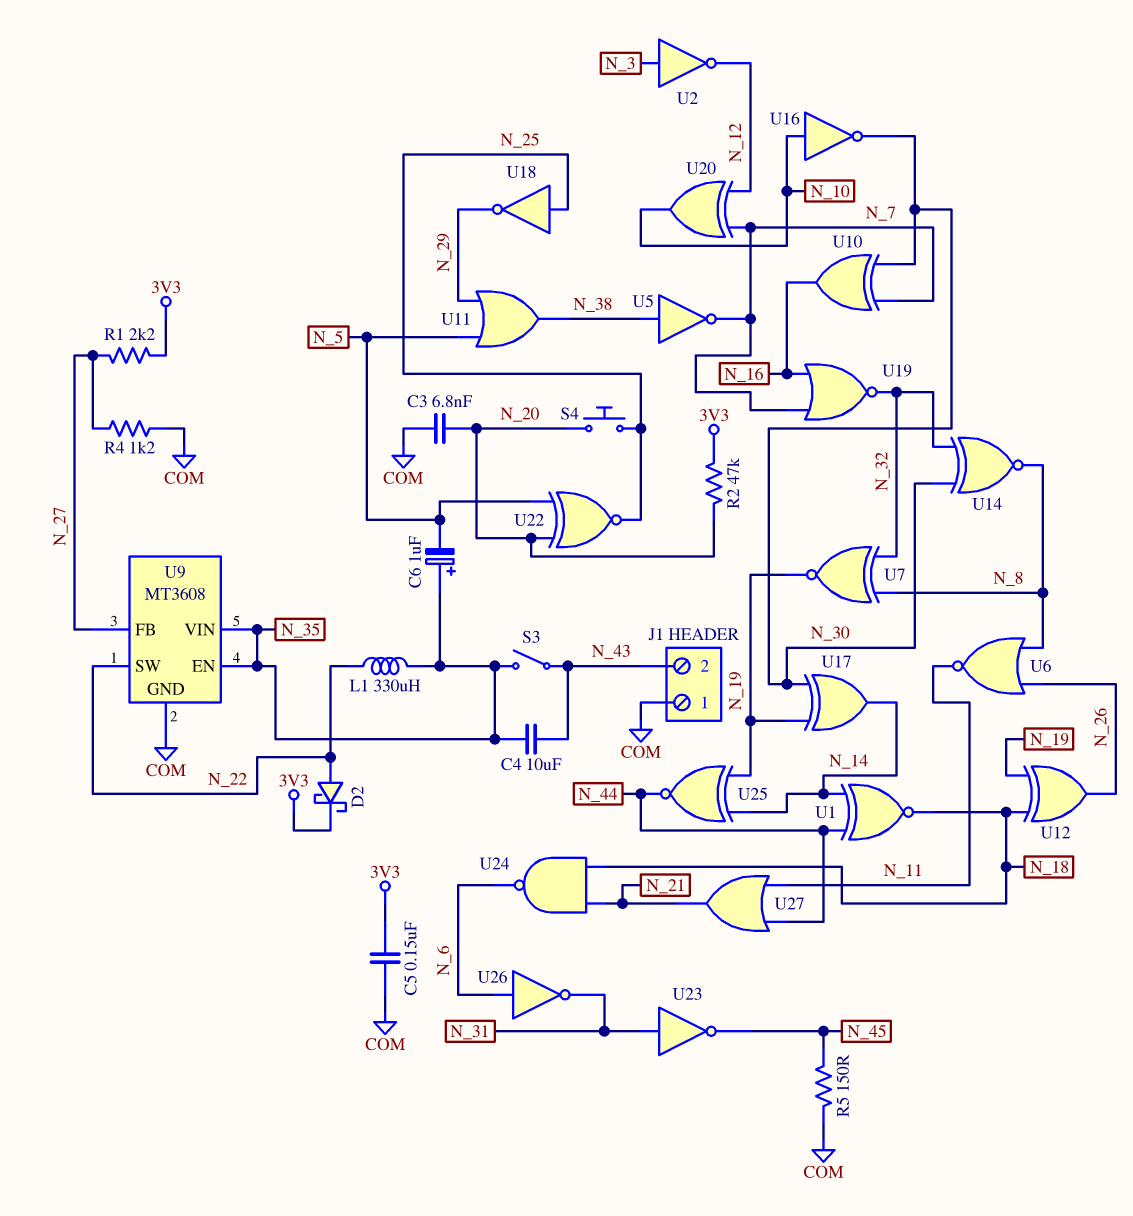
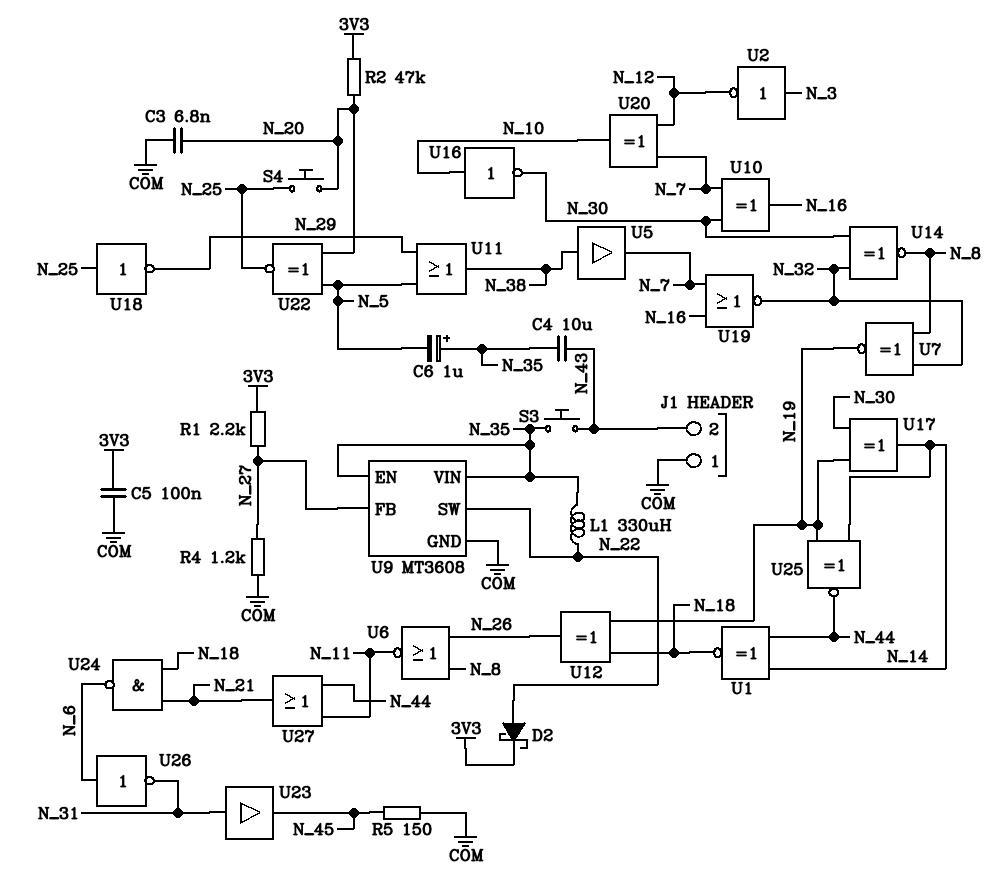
C5: 150nF (3V3, COM) -> 100nF (3V3, COM)
S3: switch (N_35, N_43) -> button (N_35, N_43)
U5: NOT (in N_38, out N_7) -> buffer (in N_38, out N_7)
U23: NOT (in N_31, out N_45) -> buffer (in N_31, out N_45)

